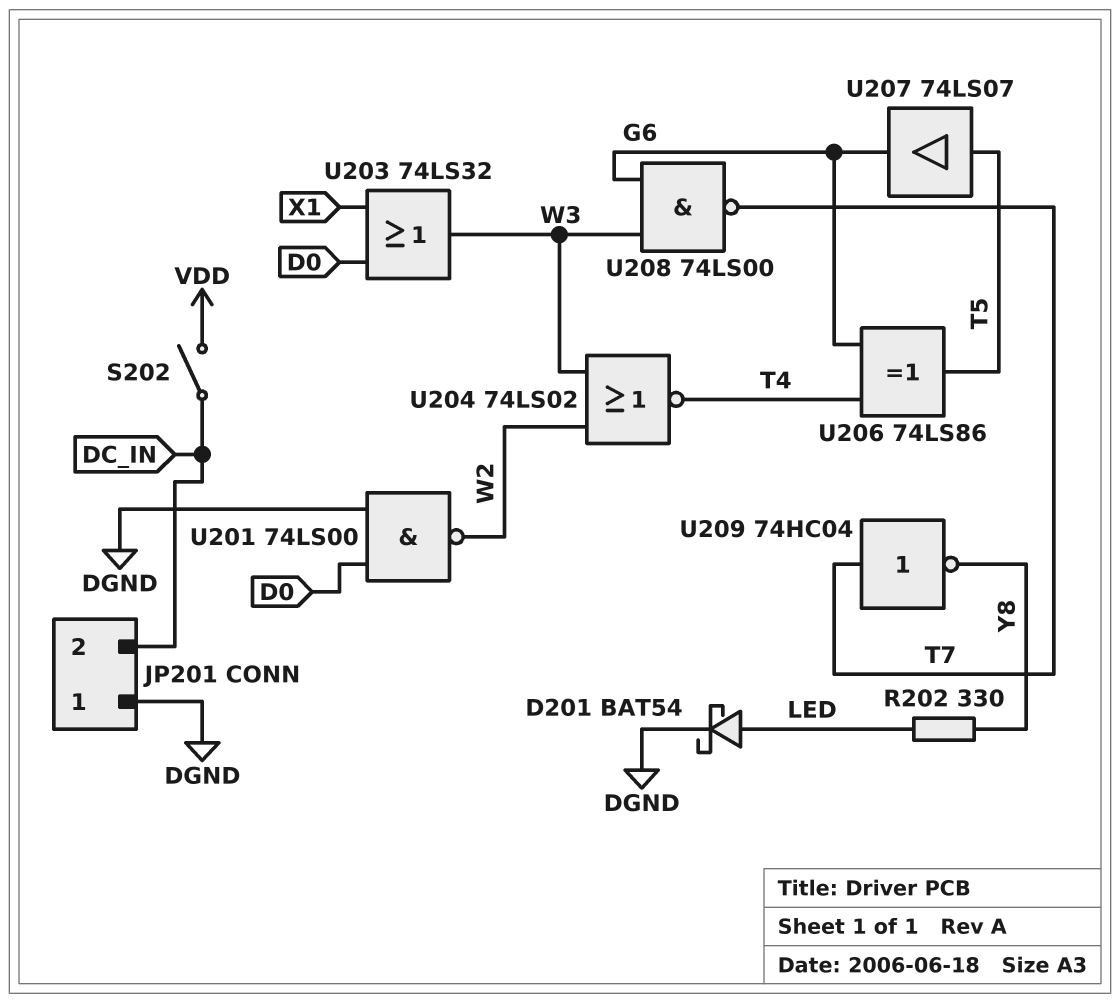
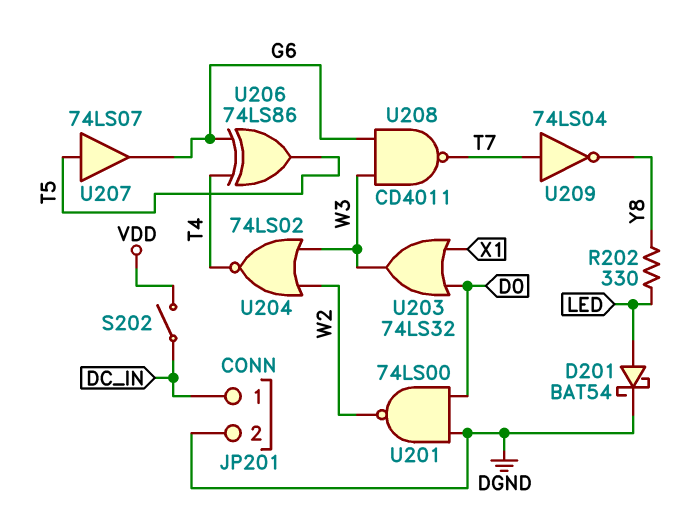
JP201 pin 1: DGND -> DC_IN
JP201 pin 2: DC_IN -> DGND
U208: NAND 74LS00 (in G6, in W3, out T7) -> NAND CD4011 (in G6, in W3, out T7)
U209: NOT 74HC04 (in T7, out Y8) -> NOT 74LS04 (in T7, out Y8)

